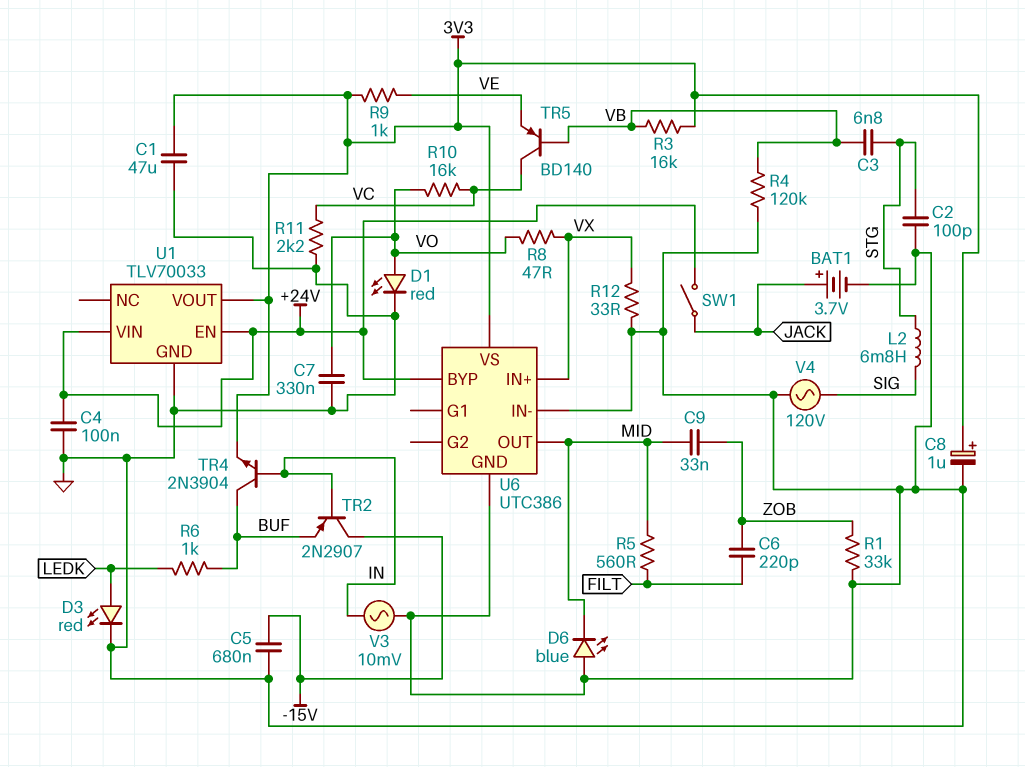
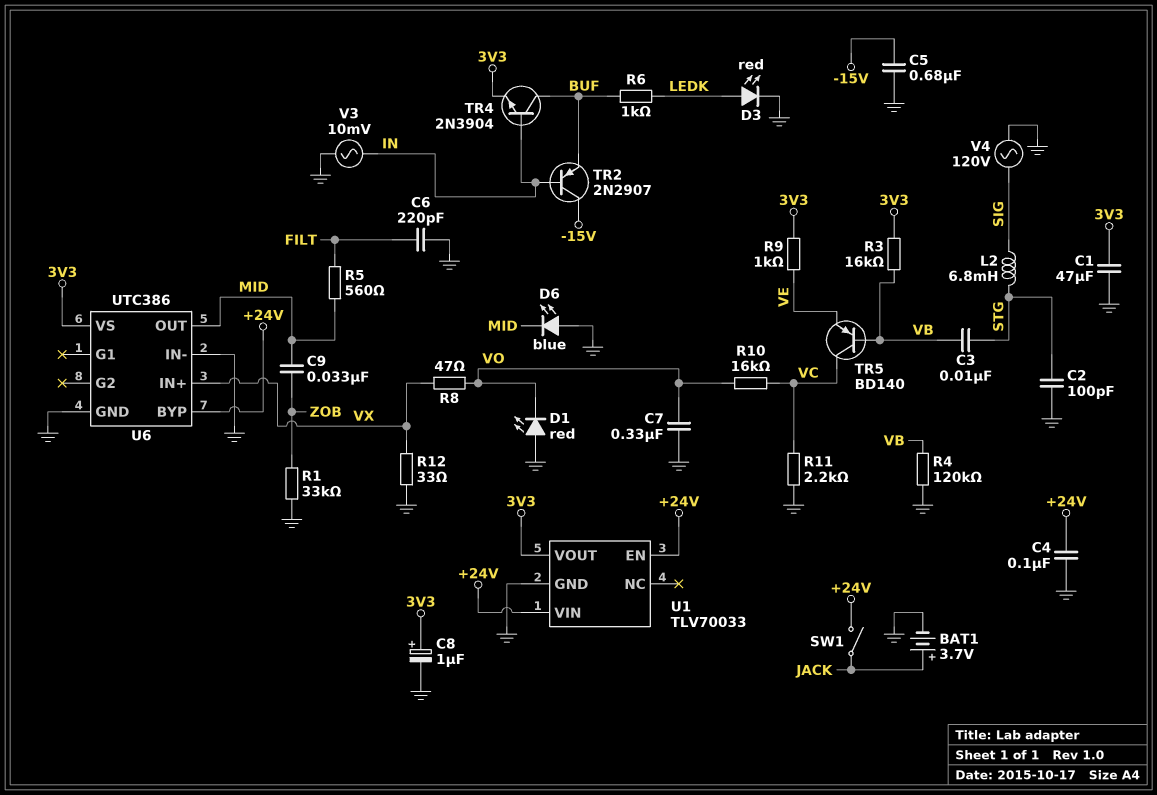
C3: 6.8nF (STG, VB) -> 10nF (STG, VB)
C6: 220pF (FILT, ZOB) -> 220pF (FILT, GND)
D1: LED red (A VO, K GND) -> LED red (A GND, K VO)

